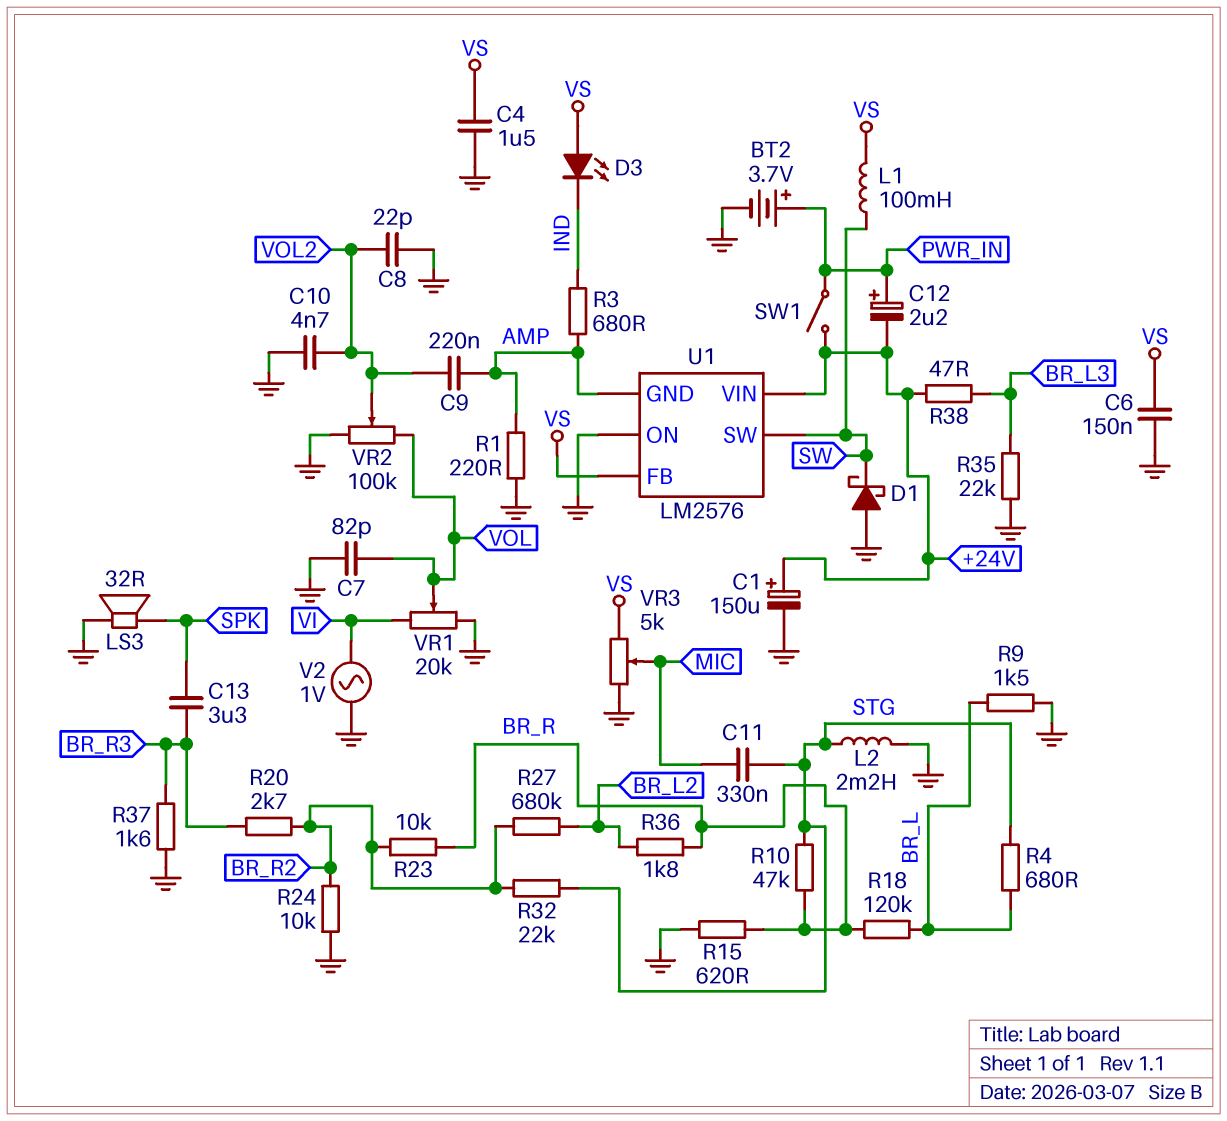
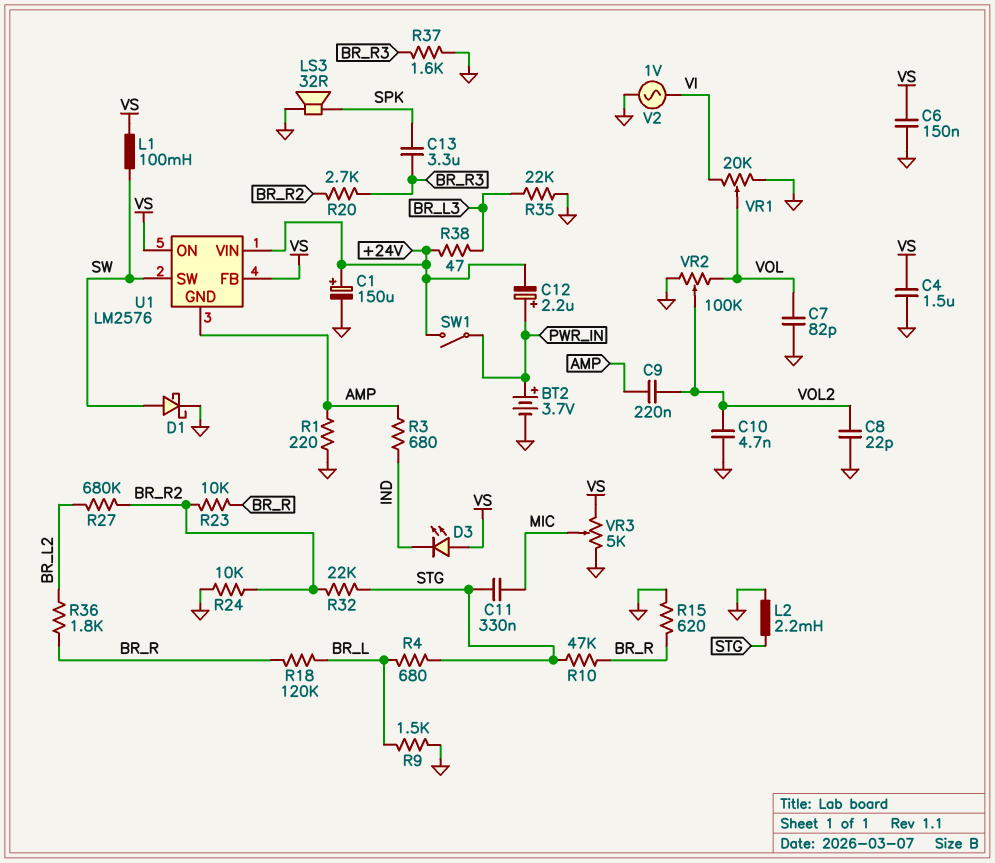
D1: schottky (A GND, K SW) -> schottky (A SW, K GND)
U1 pin ON: GND -> VS

